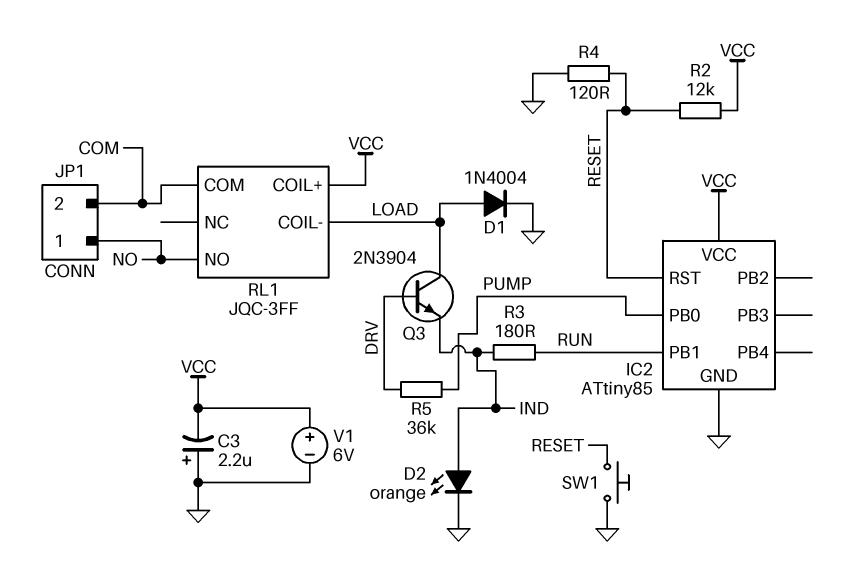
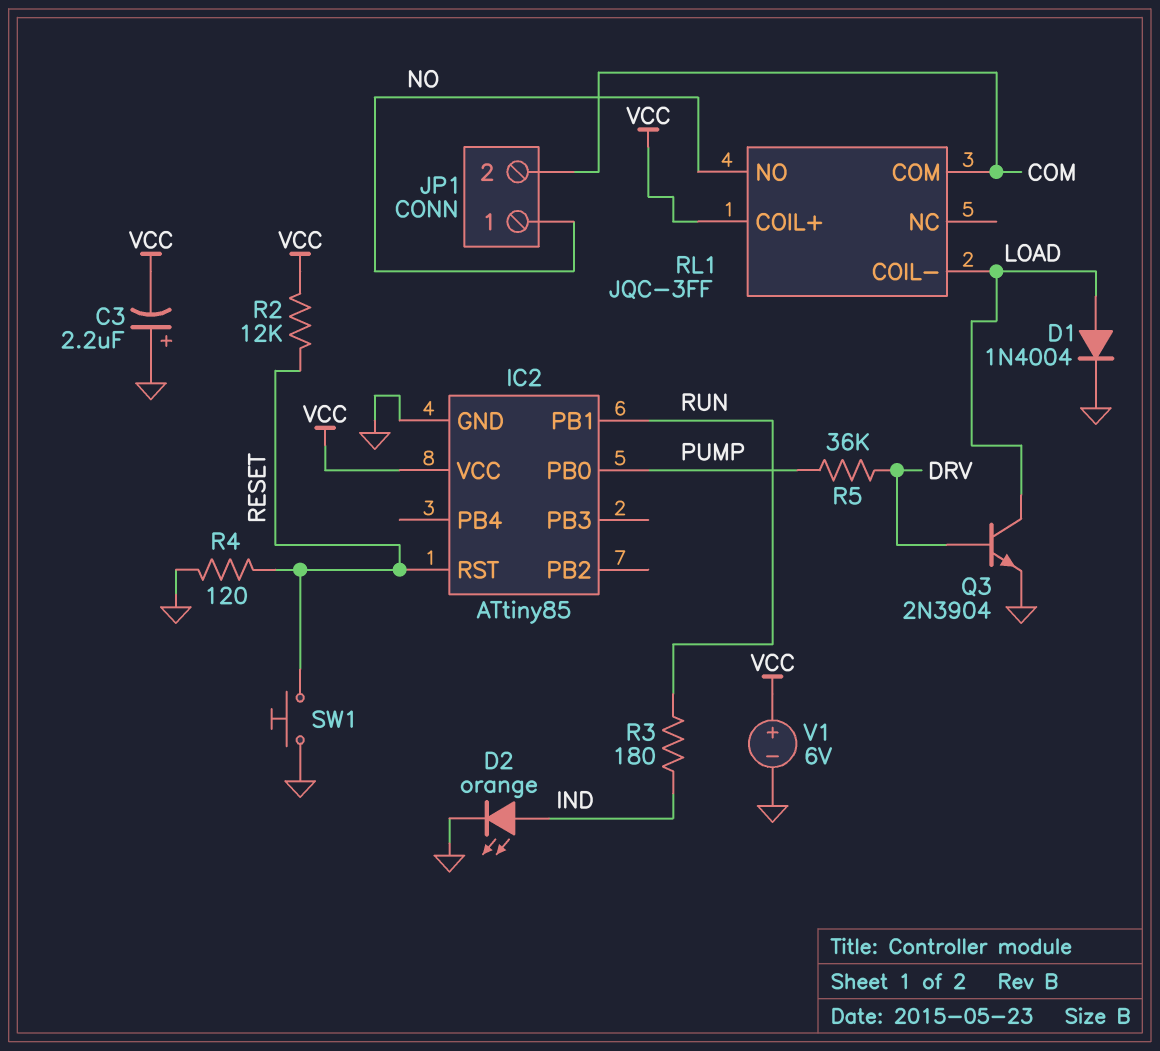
Q3: NPN 2N3904 (B DRV, C LOAD, E IND) -> NPN 2N3904 (B DRV, C LOAD, E GND)

